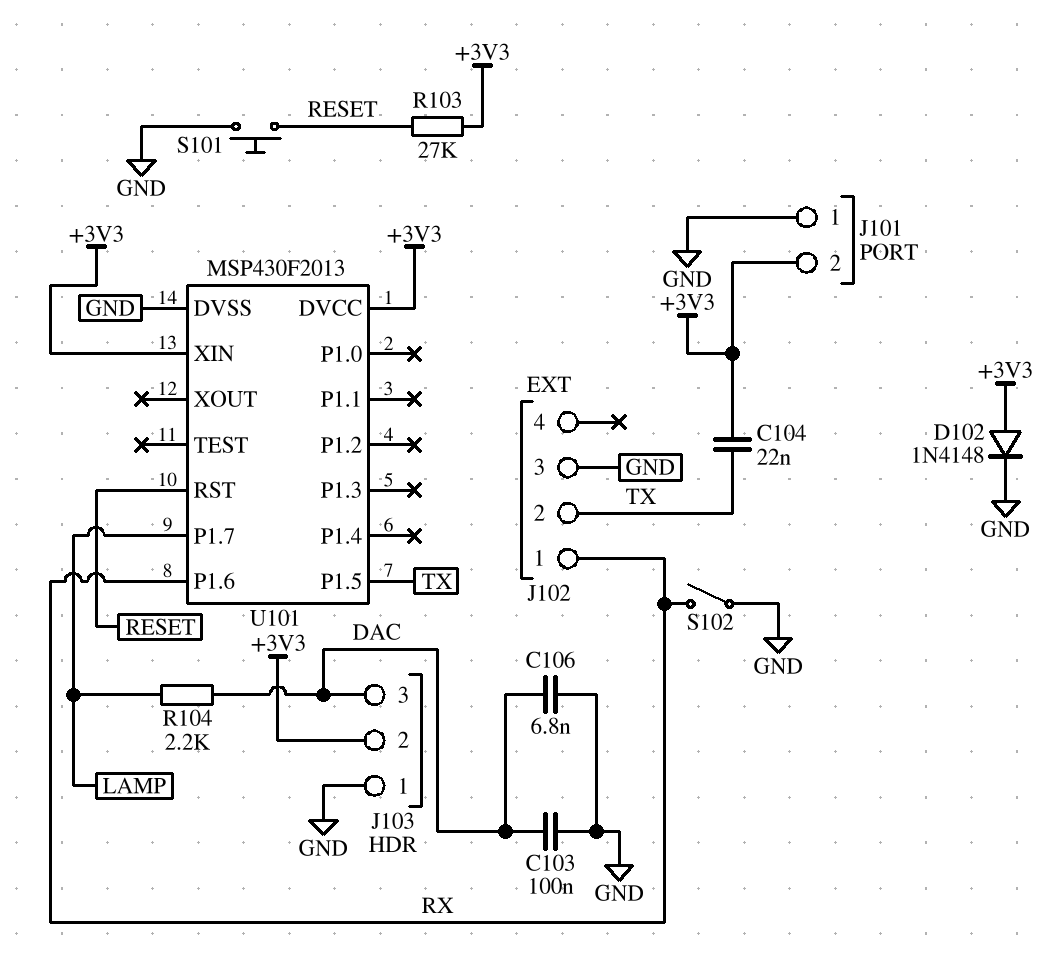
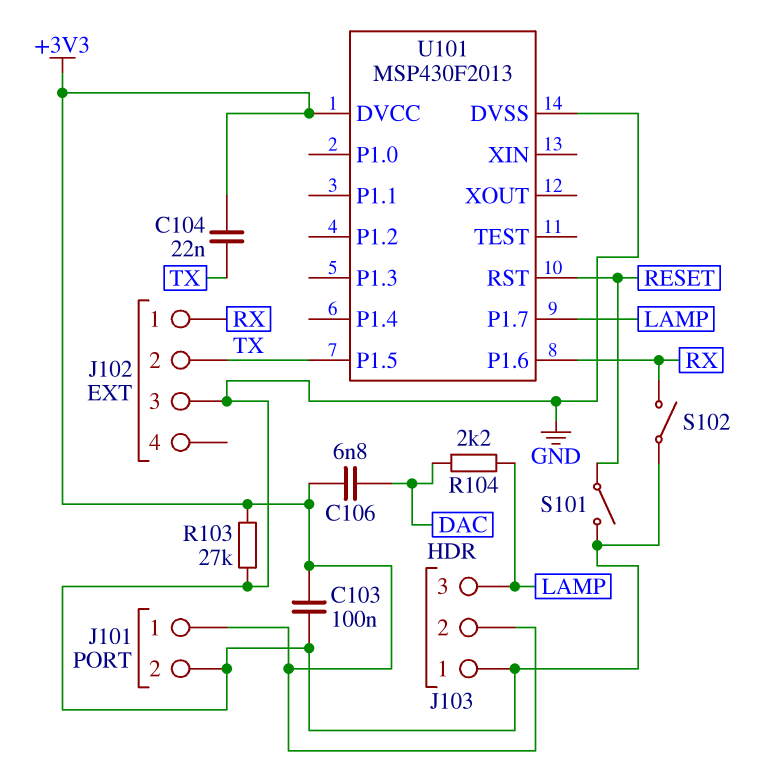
C103: 100nF (DAC, GND) -> 100nF (+3V3, GND)
C106: 6.8nF (DAC, GND) -> 6.8nF (+3V3, DAC)
D102: diode 1N4148 (A +3V3, K GND) -> none
J101 pin 1: GND -> +3V3
J101 pin 2: +3V3 -> GND
J103 pin 3: DAC -> LAMP
R103: 27k (+3V3, RESET) -> 27k (+3V3, GND)
S101: button (GND, RESET) -> switch (GND, RESET)
U101 pin XIN: +3V3 -> none

